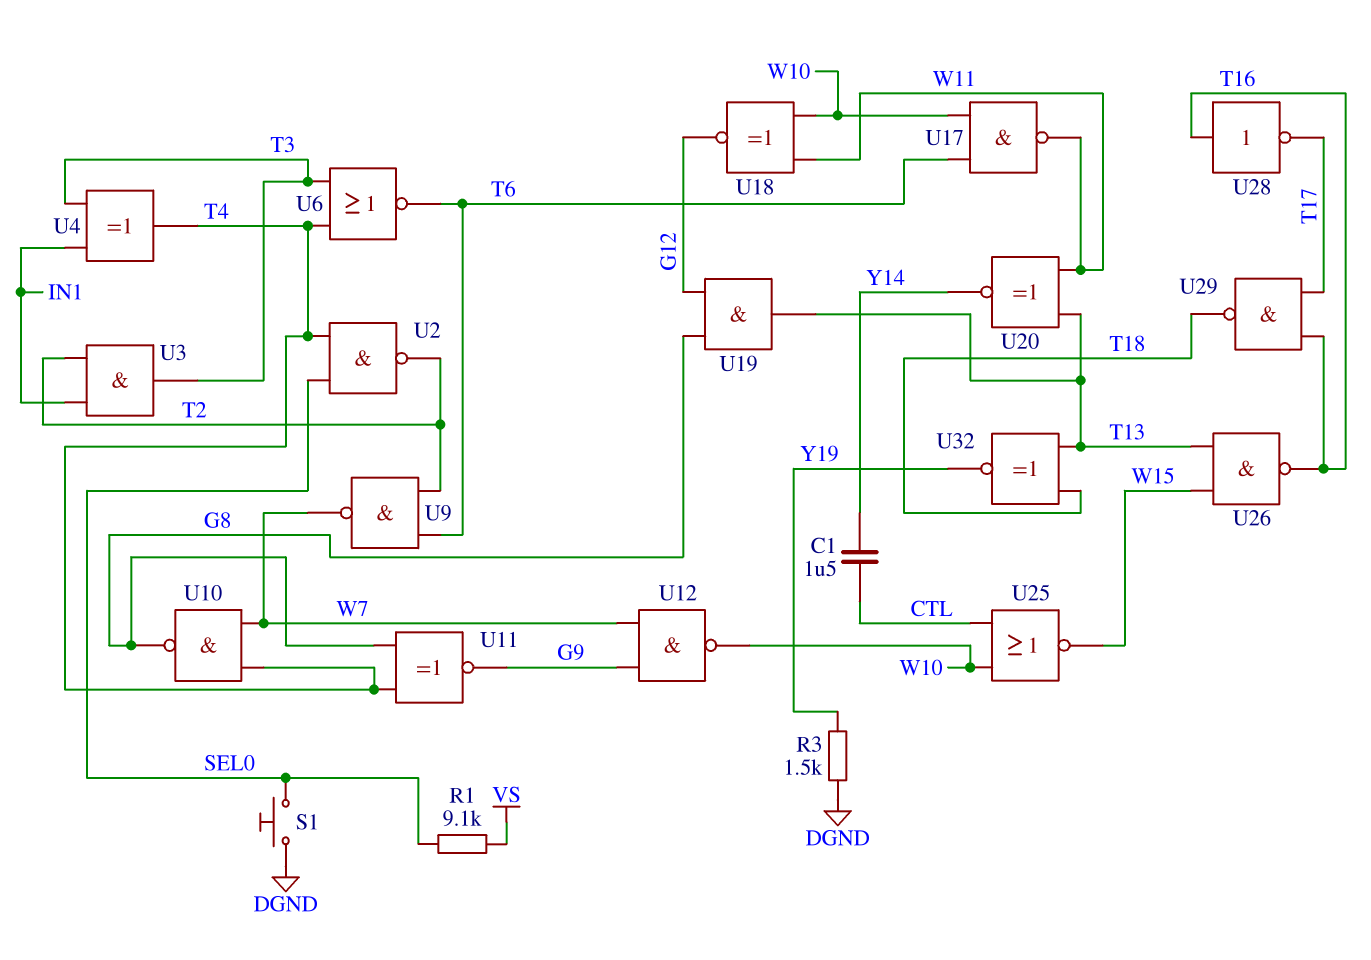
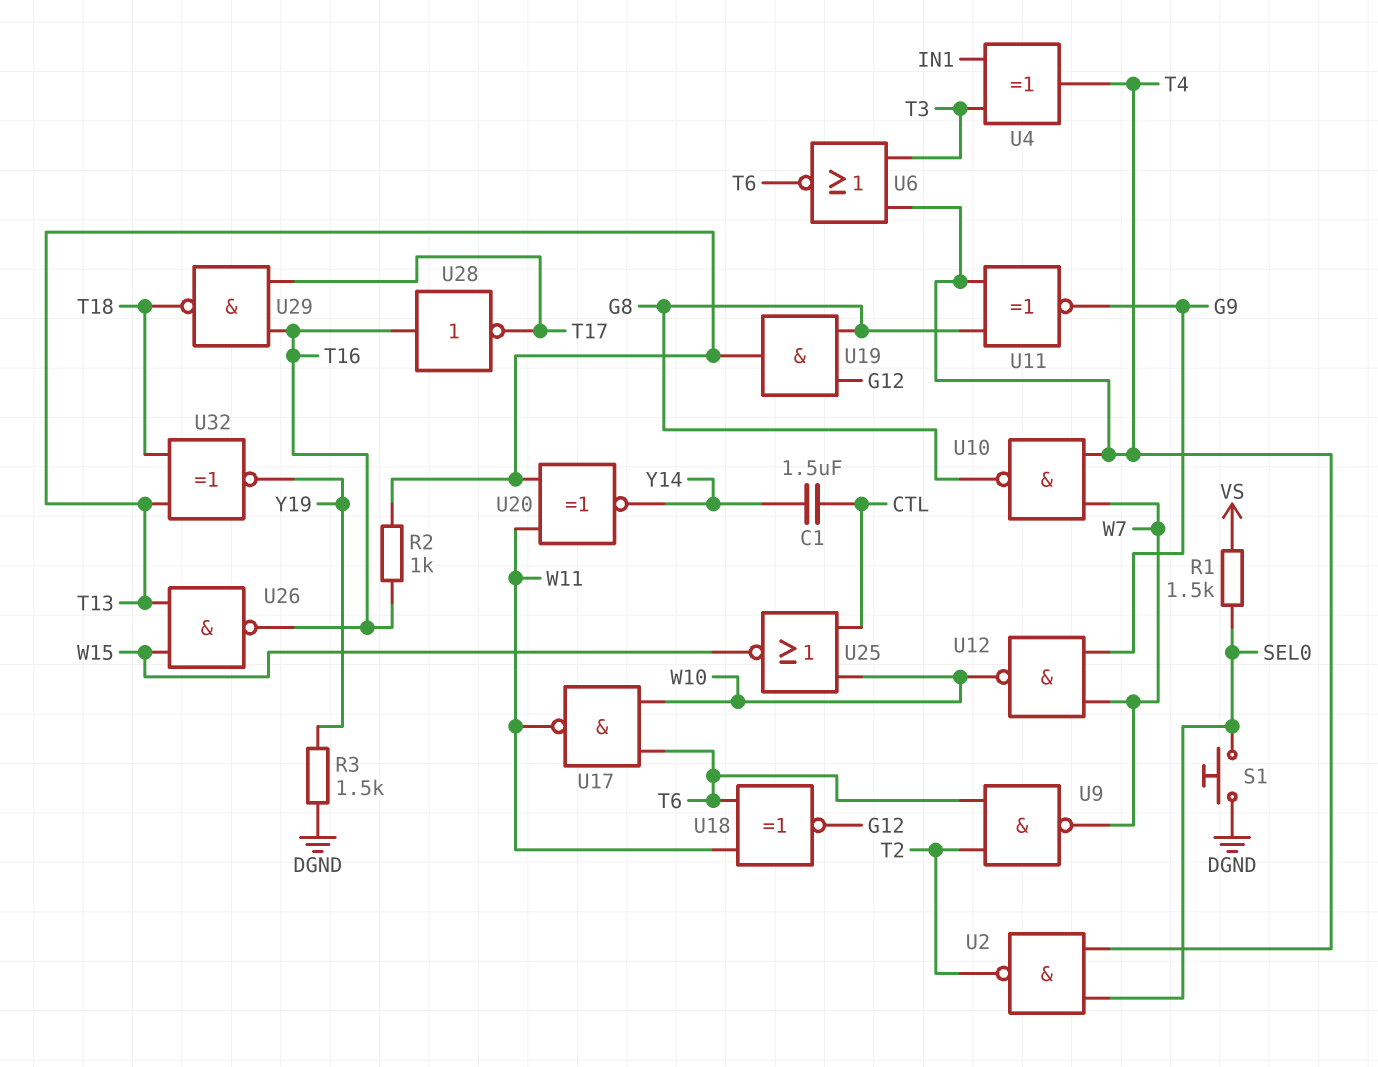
R1: 9.1k (SEL0, VS) -> 1.5k (SEL0, VS)
R2: none -> 1k (T13, T16)
U3: AND (in IN1, in T2, out T3) -> none
U18: XNOR (in W10, in W11, out G12) -> XNOR (in T6, in W11, out G12)

